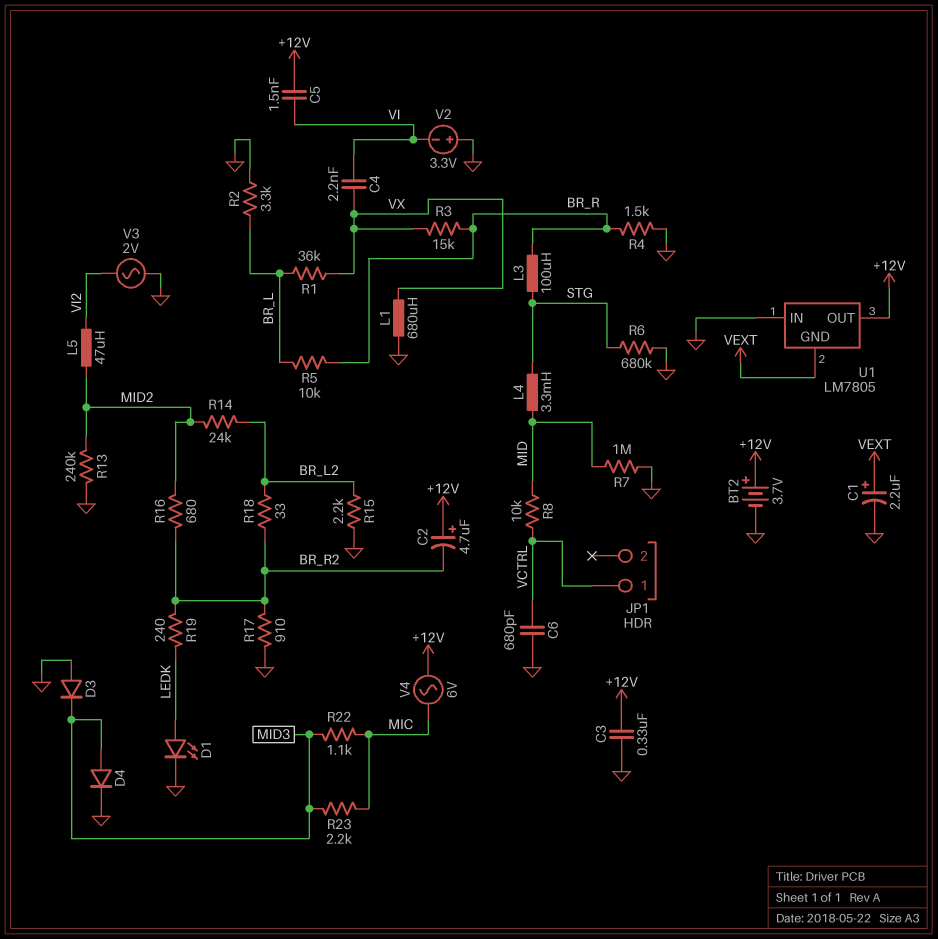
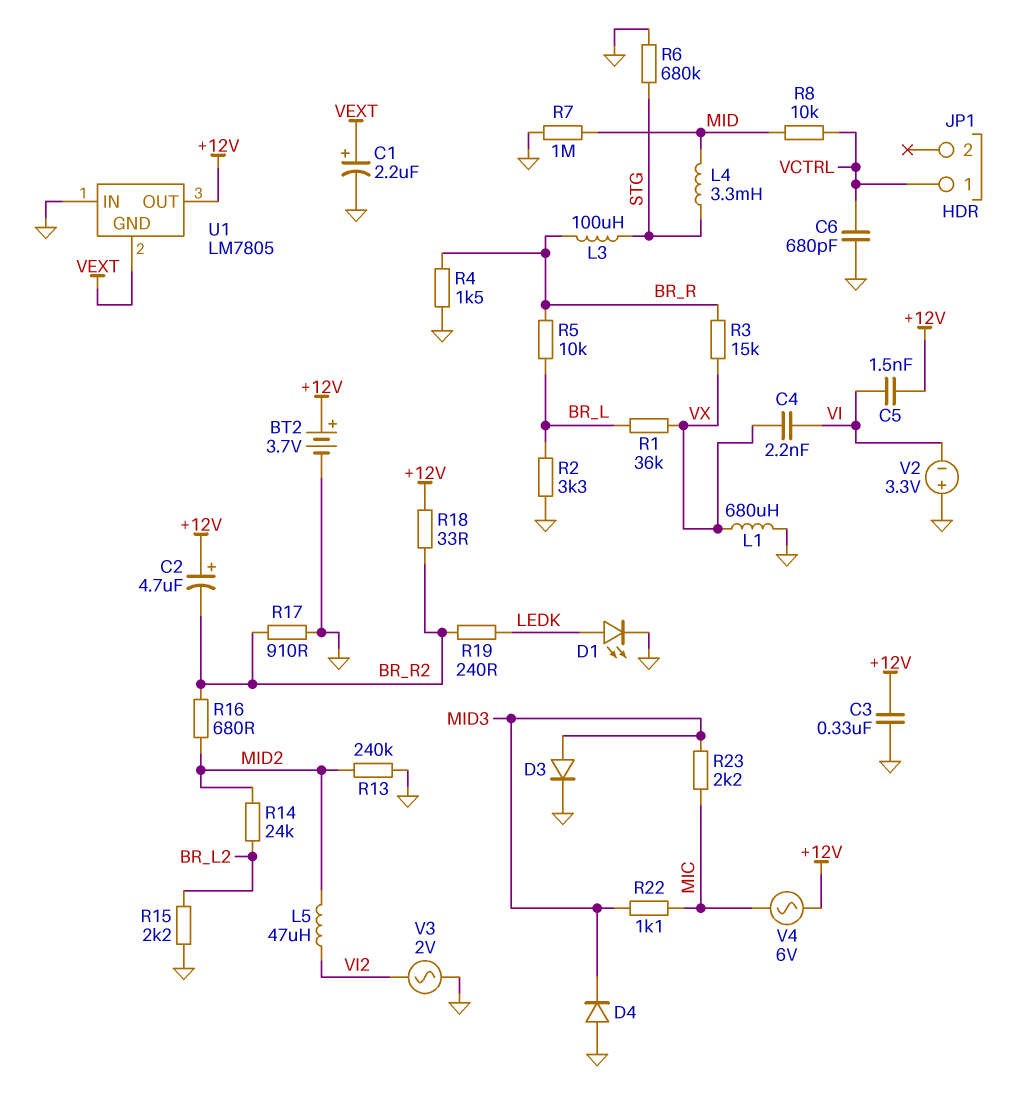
D3: diode (A GND, K MID3) -> diode (A MID3, K GND)
D4: diode (A MID3, K GND) -> diode (A GND, K MID3)
R18: 33 (BR_L2, BR_R2) -> 33 (+12V, BR_R2)

